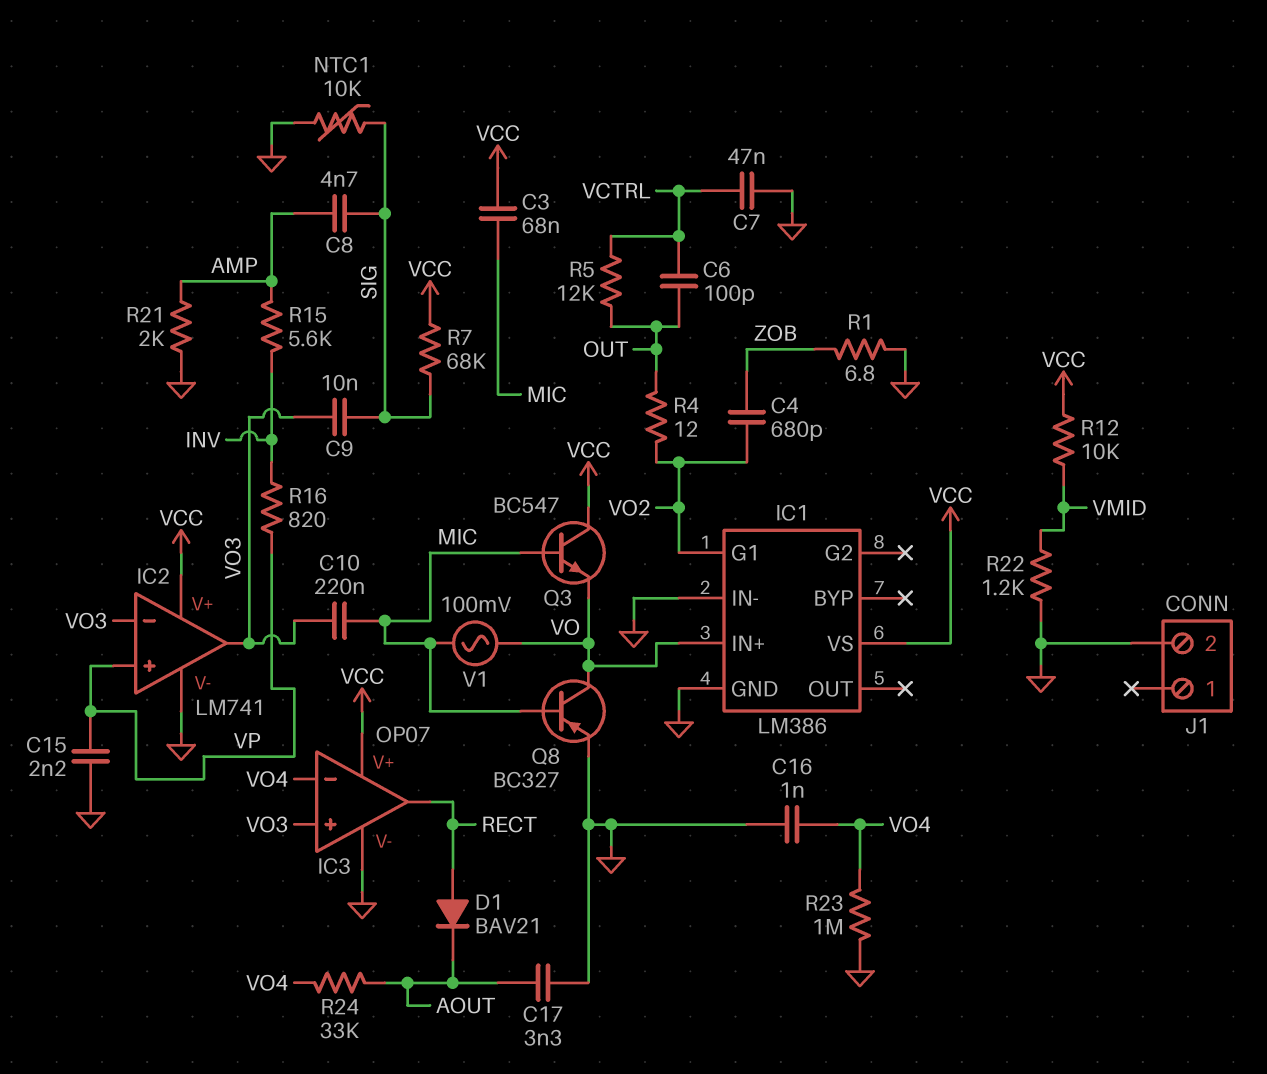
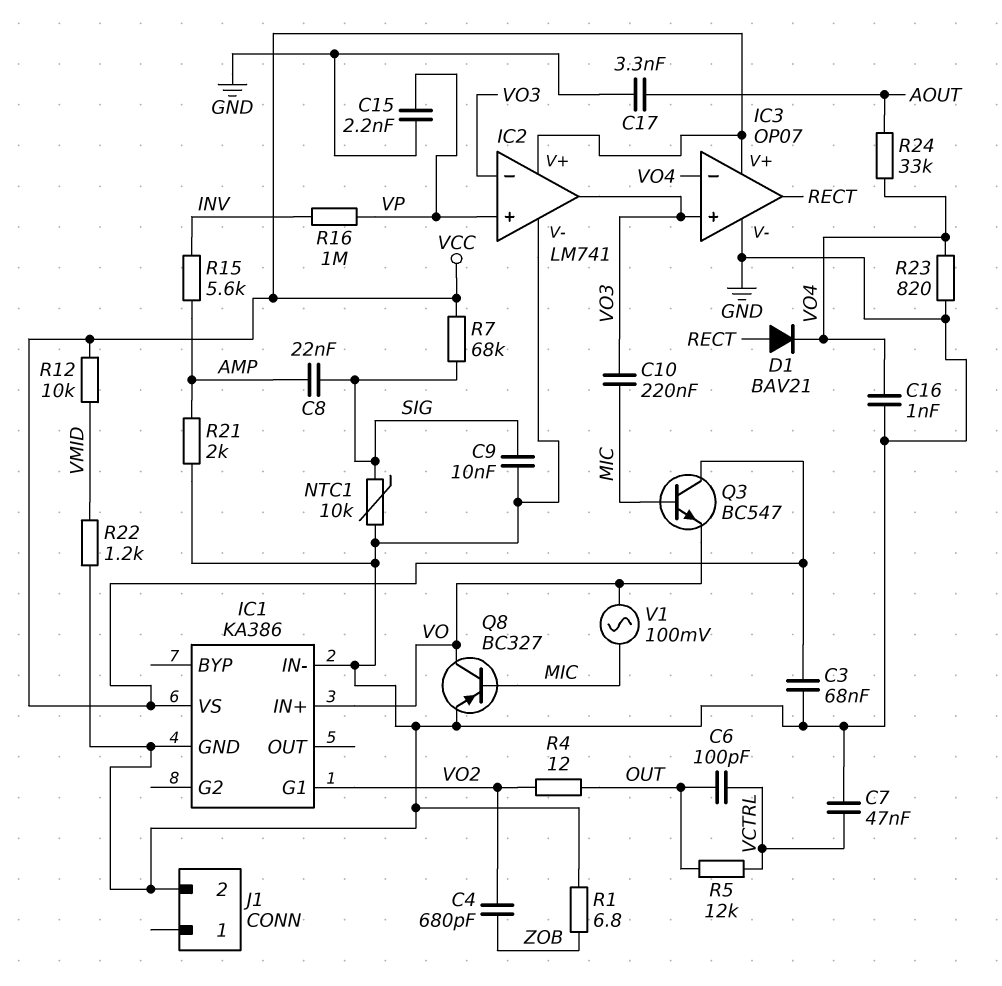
C3: 68nF (MIC, VCC) -> 68nF (GND, VCC)
C8: 4.7nF (AMP, SIG) -> 22nF (AMP, SIG)
C9: 10nF (SIG, VO3) -> 10nF (GND, SIG)
D1: diode BAV21 (A RECT, K AOUT) -> diode BAV21 (A RECT, K VO4)
IC1: LM386 -> KA386
R16: 820 (INV, VP) -> 1M (INV, VP)
R23: 1M (GND, VO4) -> 820 (GND, VO4)

